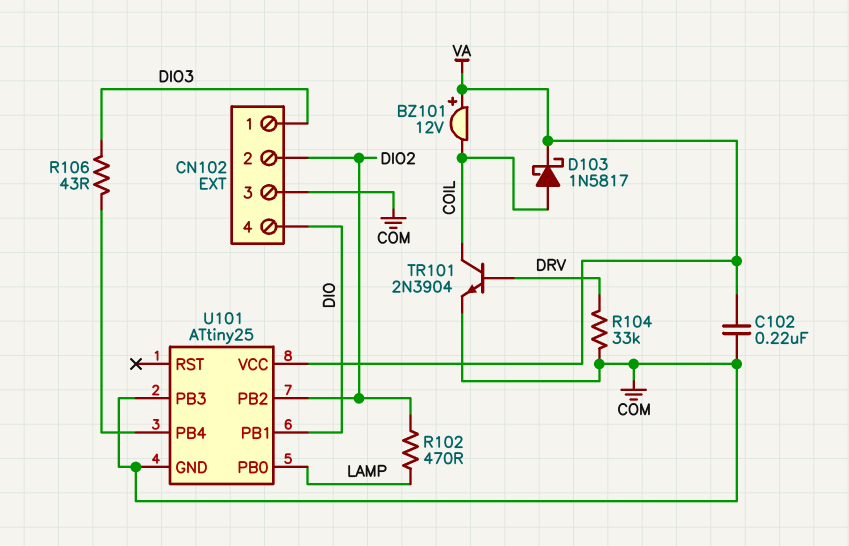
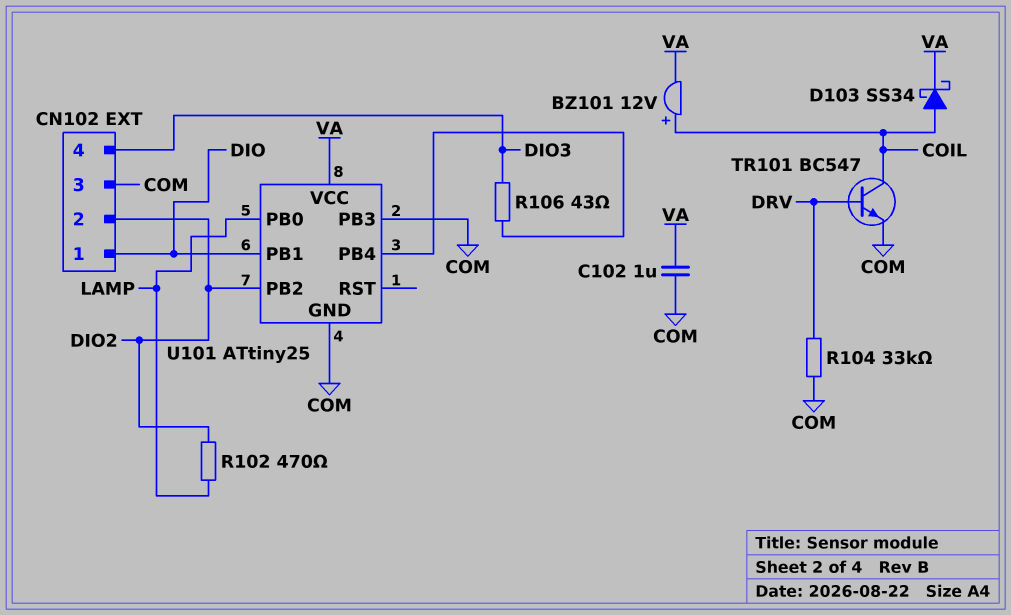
BZ101: buzzer 12V (plus VA, minus COIL) -> buzzer 12V (plus COIL, minus VA)
C102: 220nF (COM, VA) -> 1uF (COM, VA)
CN102 pin 1: DIO3 -> DIO
CN102 pin 4: DIO -> DIO3
D103: schottky 1N5817 (A COIL, K VA) -> schottky SS34 (A COIL, K VA)
TR101: NPN 2N3904 (B DRV, C COIL, E COM) -> NPN BC547 (B DRV, C COIL, E COM)

